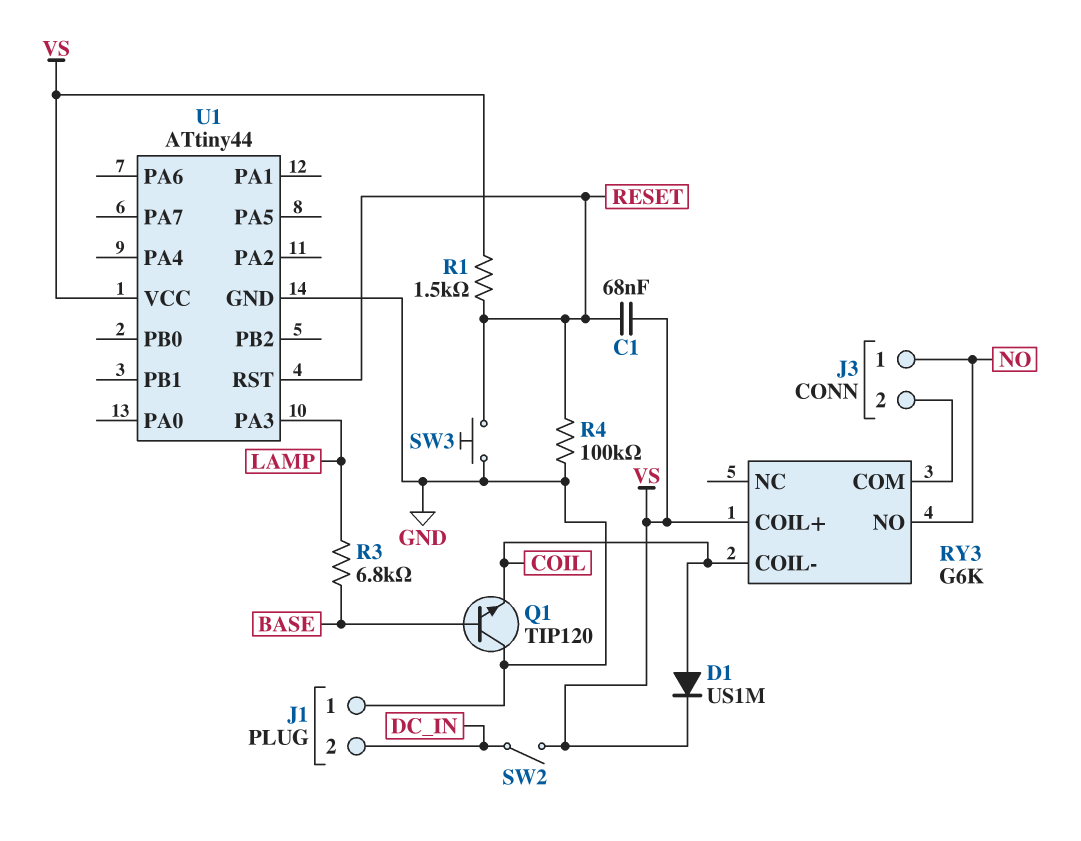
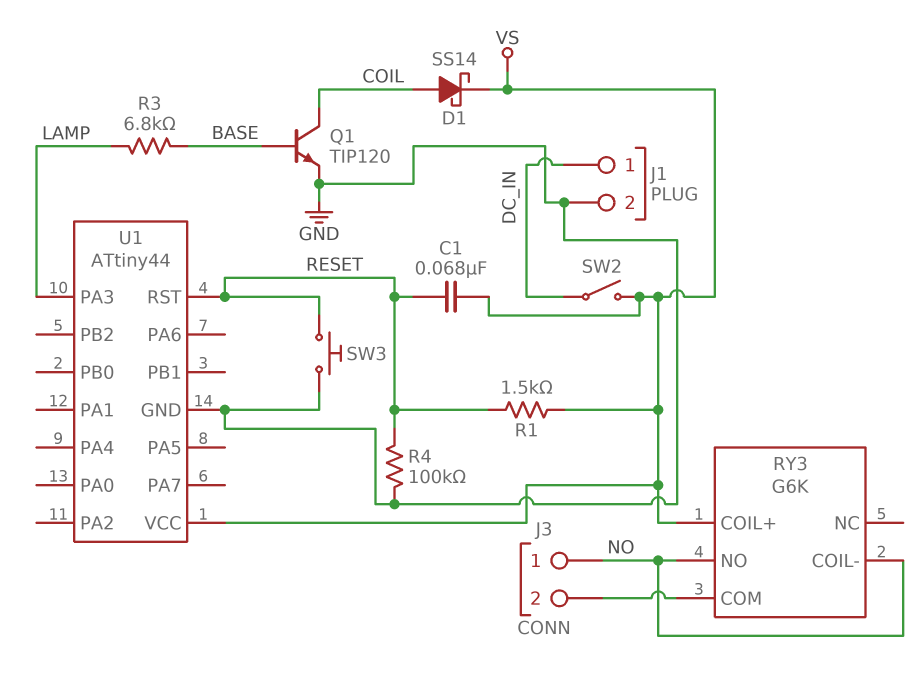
D1: diode US1M (A COIL, K VS) -> schottky SS14 (A COIL, K VS)
J1 pin 1: GND -> DC_IN
J1 pin 2: DC_IN -> GND
Q1: NPN TIP120 (B BASE, C GND, E COIL) -> NPN TIP120 (B BASE, C COIL, E GND)
RY3 pin COIL-: COIL -> NO

